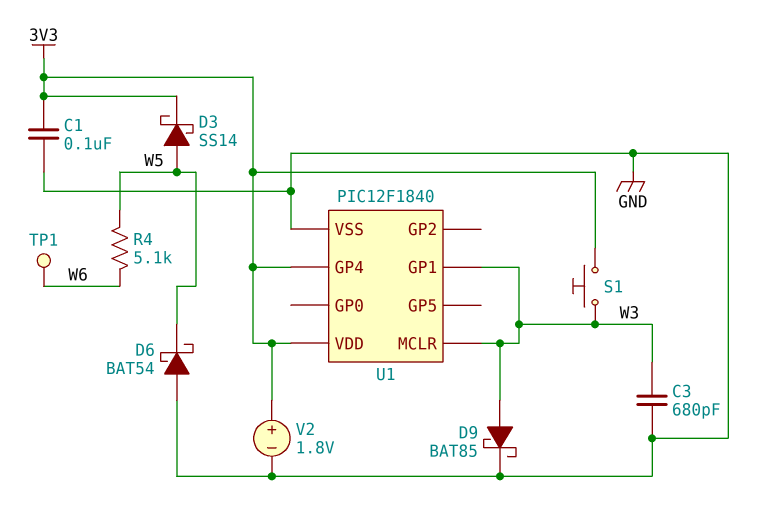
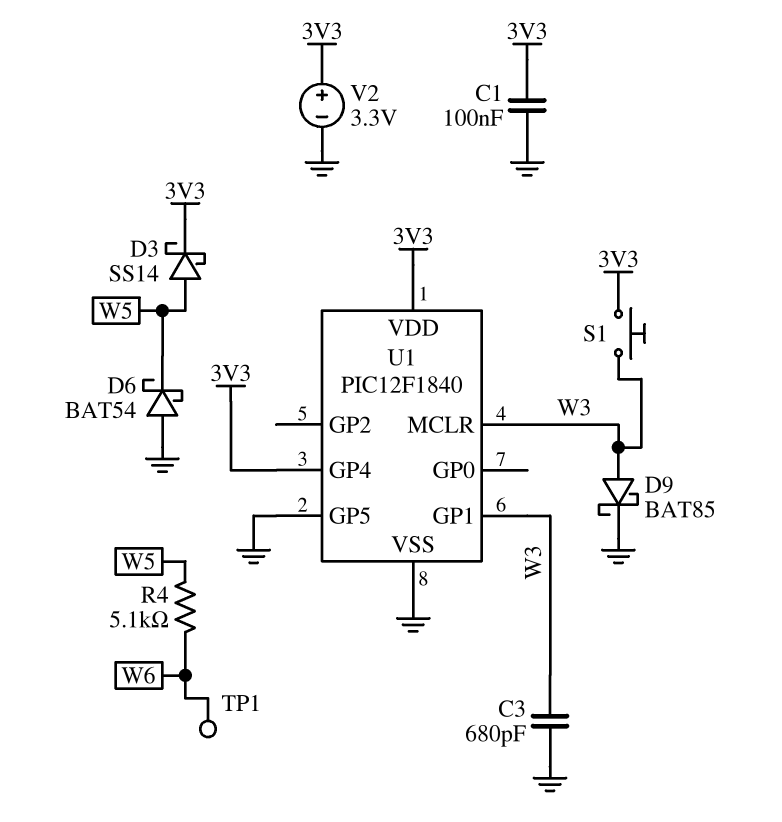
U1 pin GP5: none -> GND
V2: 1.8V (plus 3V3, minus GND) -> 3.3V (plus 3V3, minus GND)

